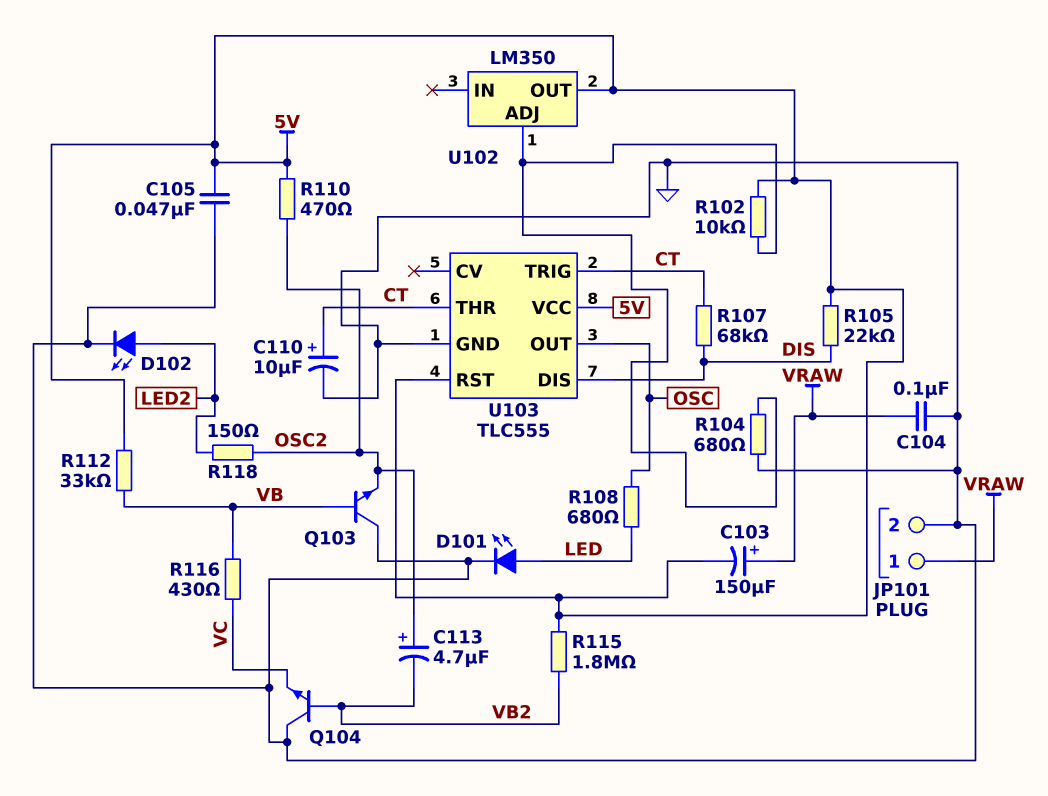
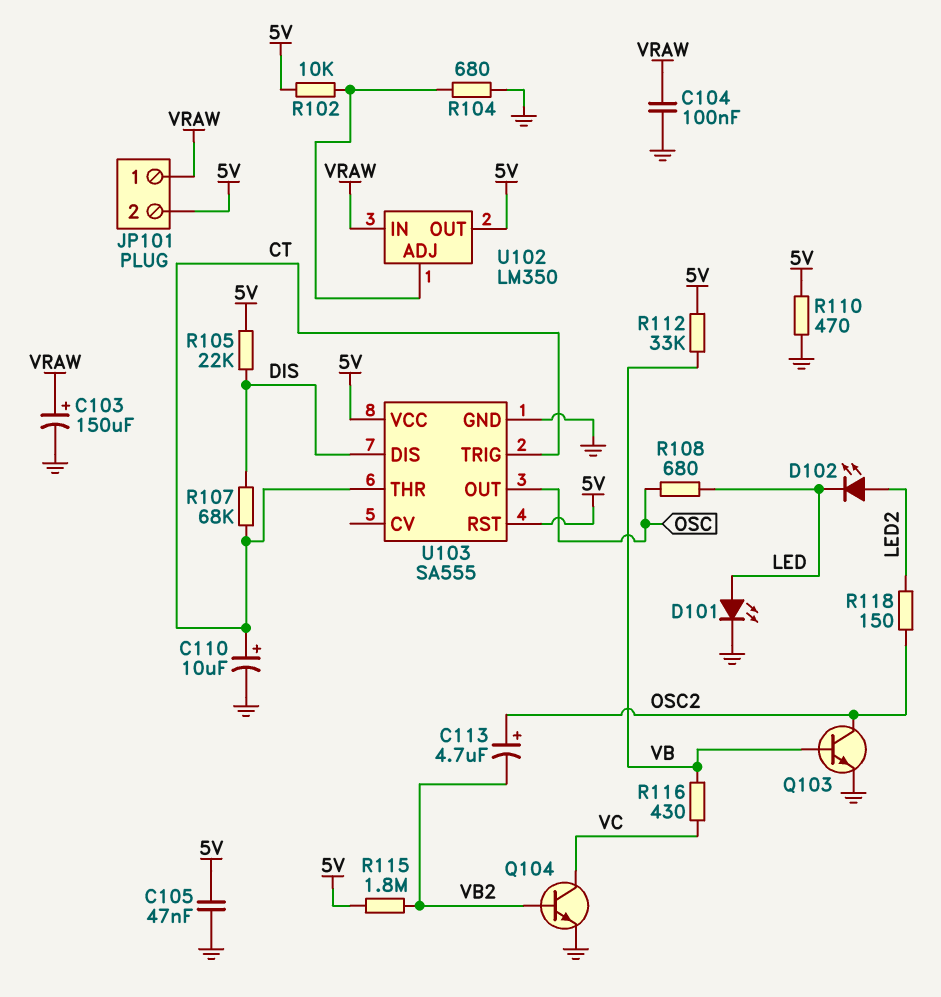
C103: 150uF (plus VRAW, minus 5V) -> 150uF (plus VRAW, minus GND)
D102: LED (A LED2, K GND) -> LED (A LED2, K LED)
JP101 pin 2: GND -> 5V
Q103: NPN (B VB, C GND, E OSC2) -> NPN (B VB, C OSC2, E GND)
Q104: NPN (B VB2, C GND, E VC) -> NPN (B VB2, C VC, E GND)
R110: 470 (5V, OSC2) -> 470 (5V, GND)
U102 pin IN: none -> VRAW
U103: TLC555 -> SA555

